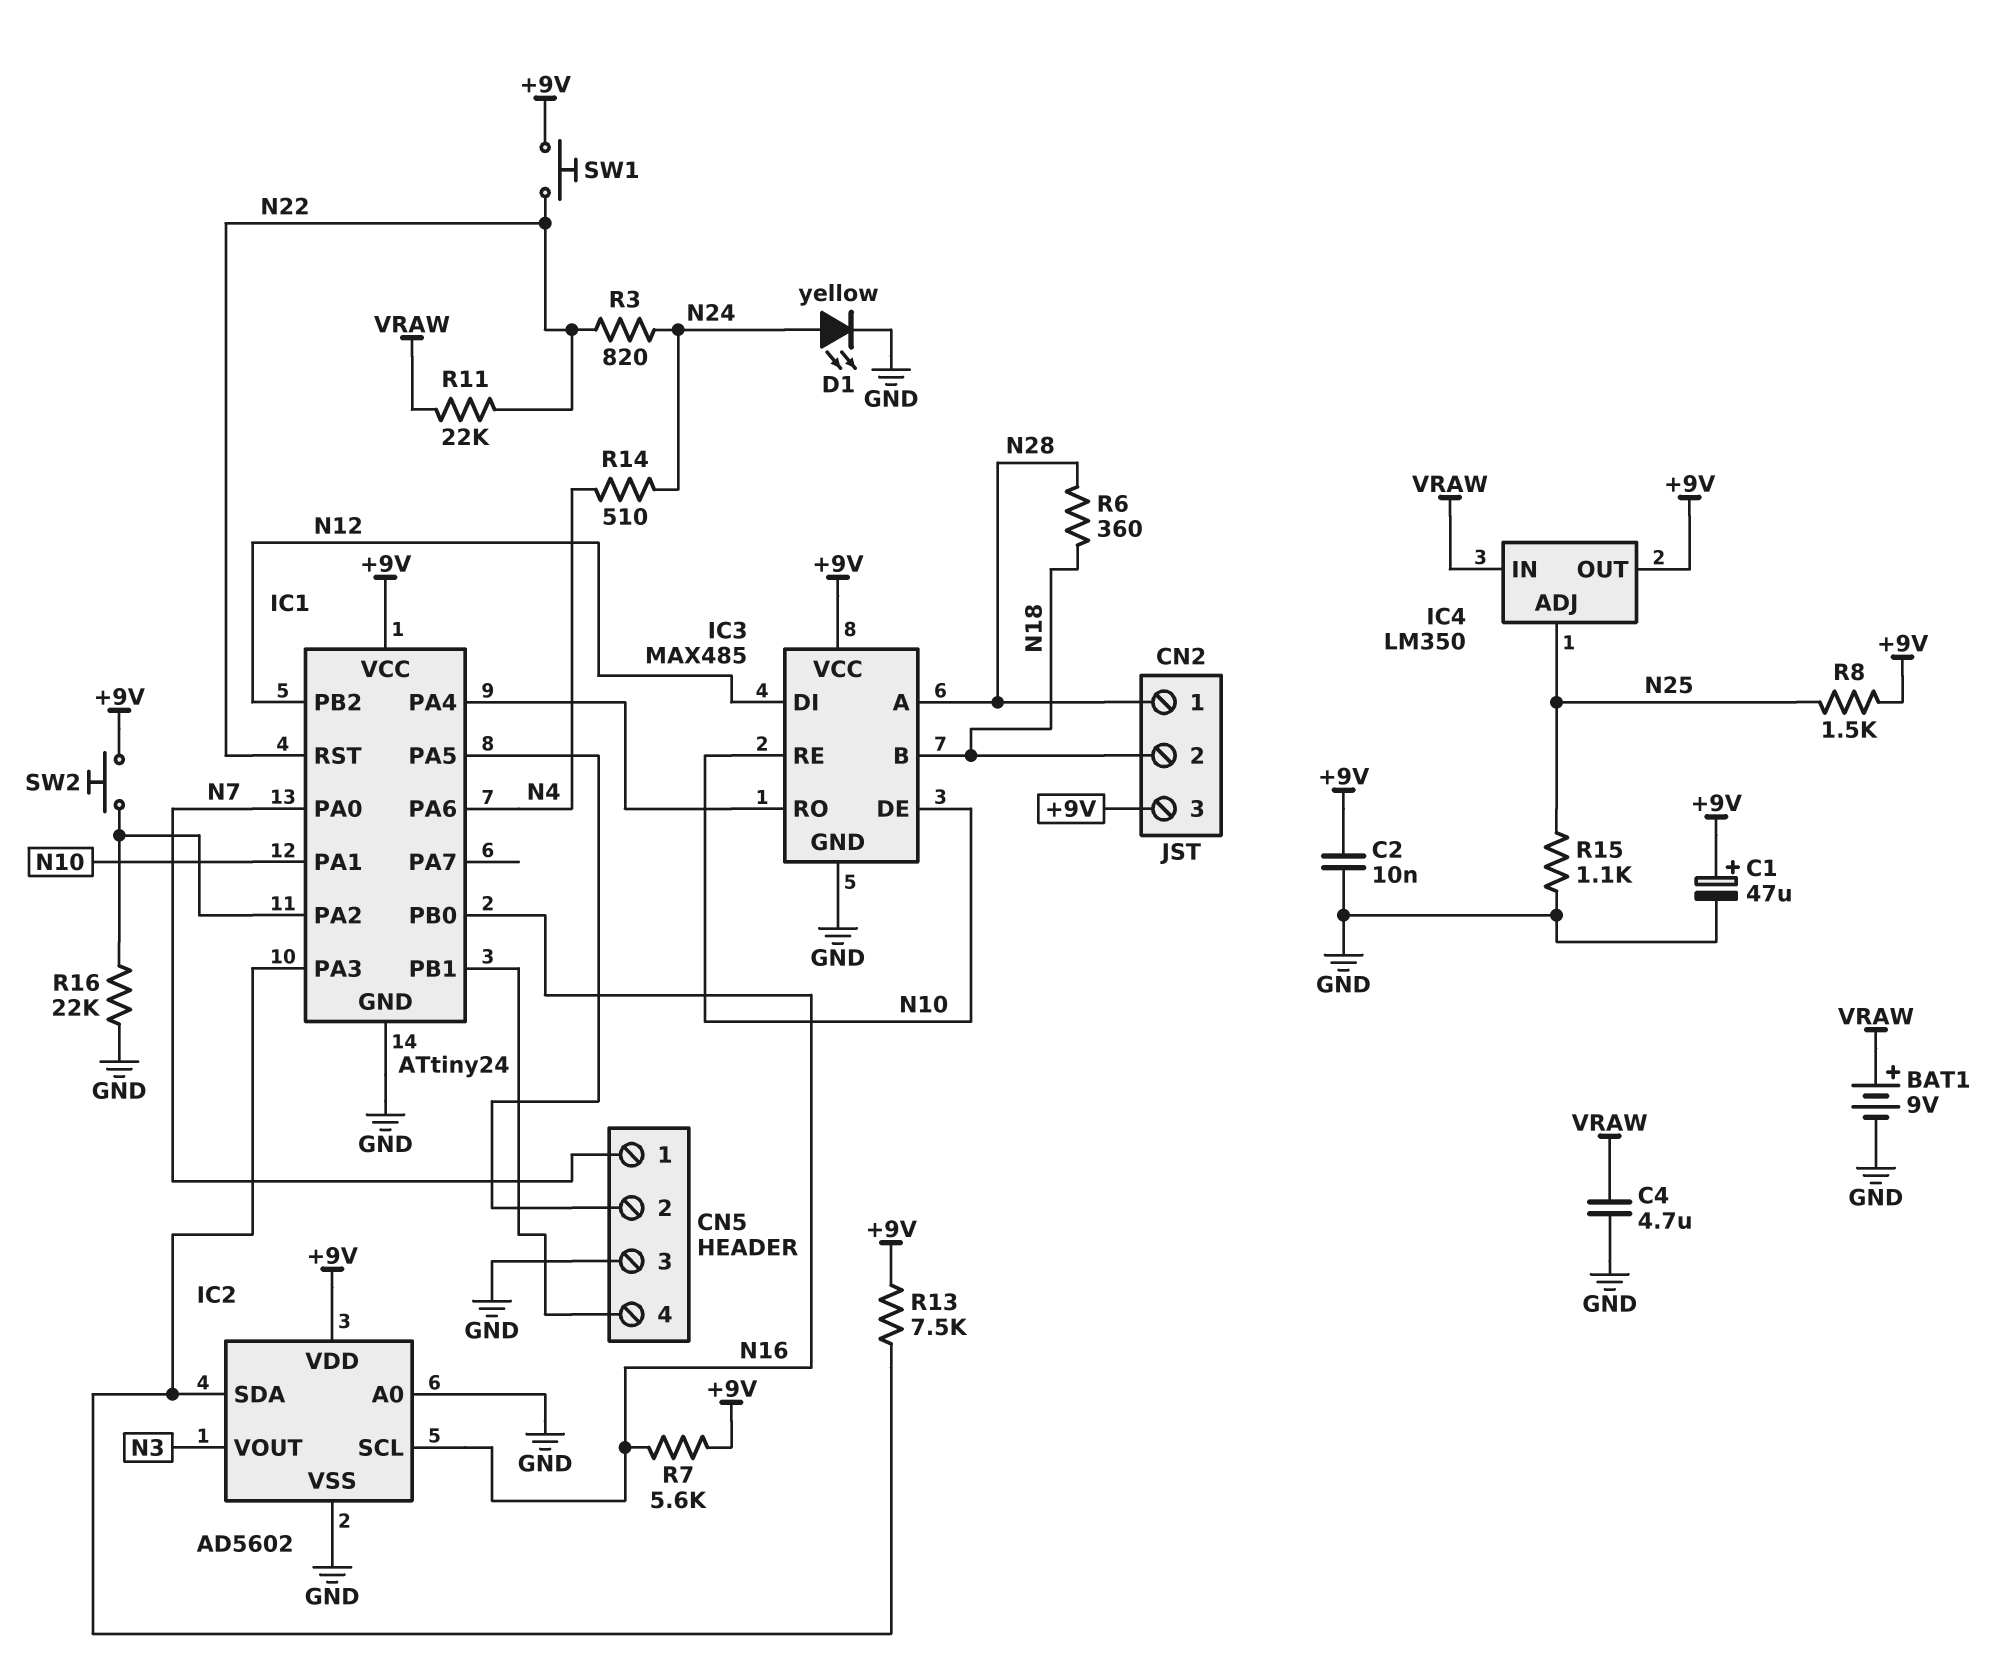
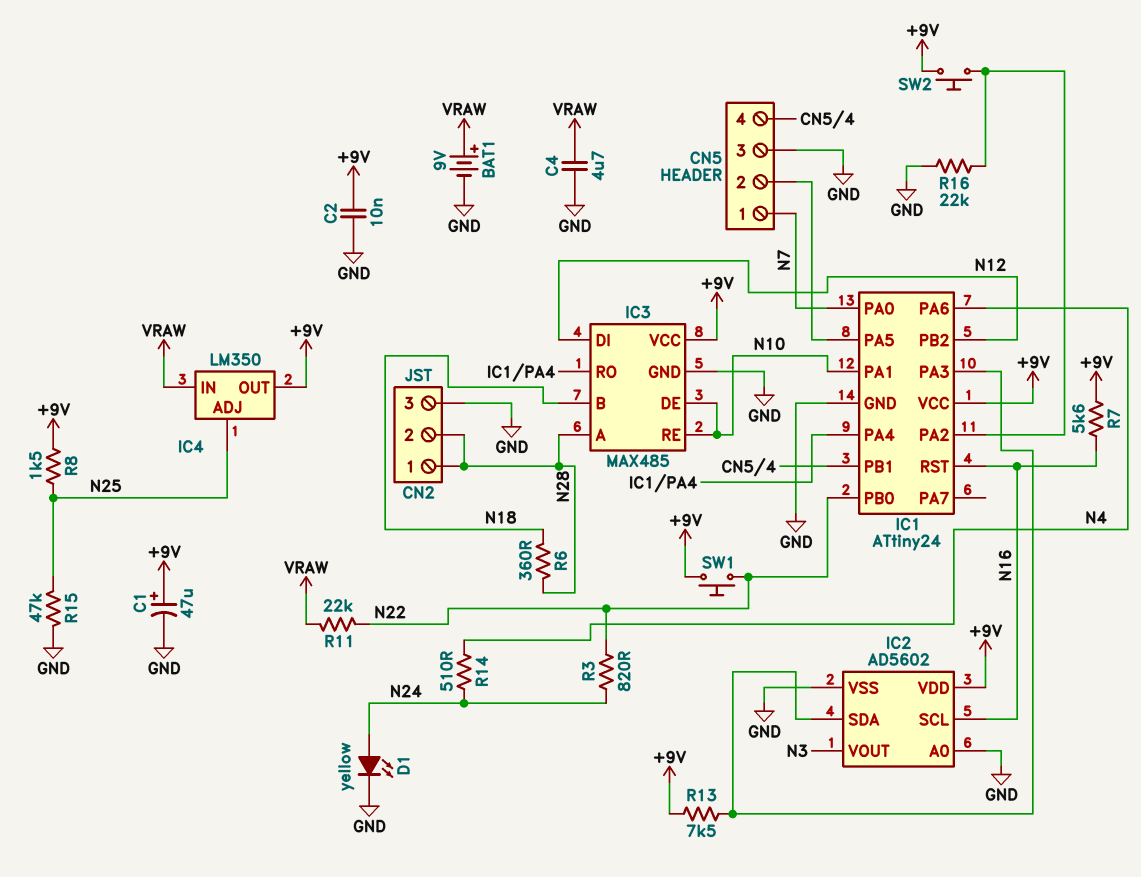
CN2 pin 2: N18 -> N28
CN2 pin 3: +9V -> GND
IC1 pin PB0: N16 -> N22
IC1 pin RST: N22 -> N16
R15: 1.1k (GND, N25) -> 47k (GND, N25)

